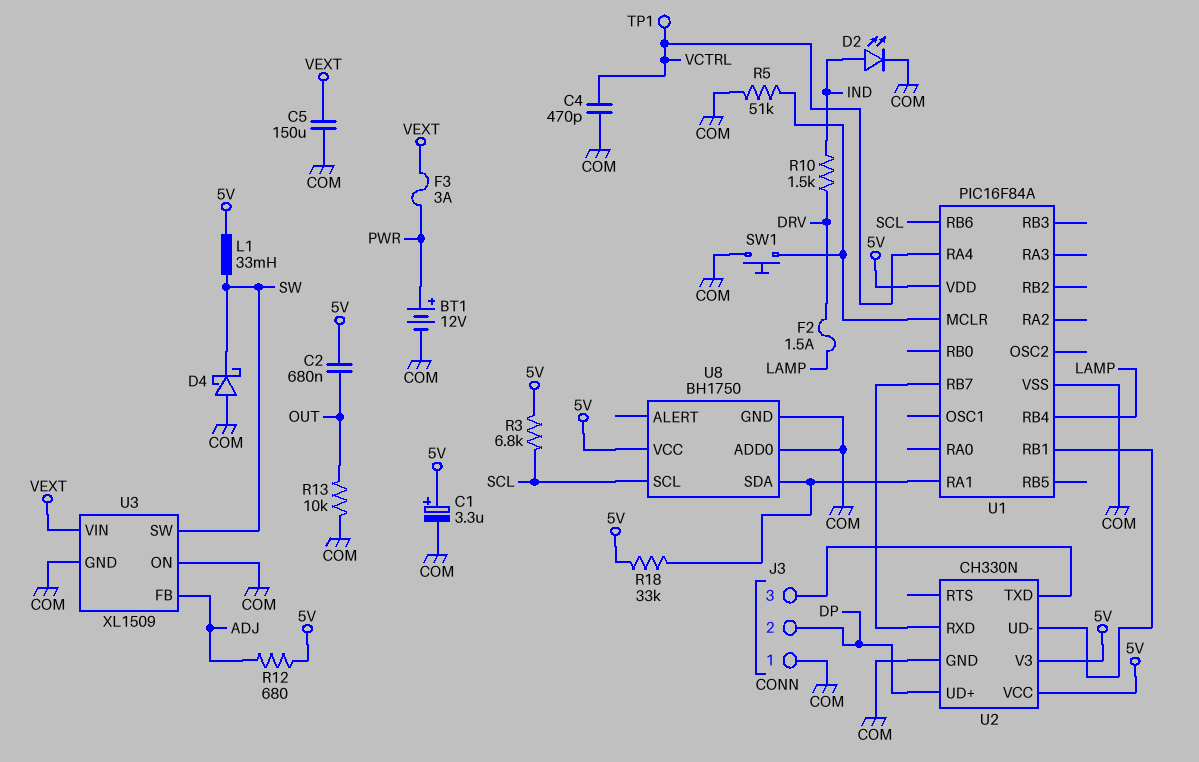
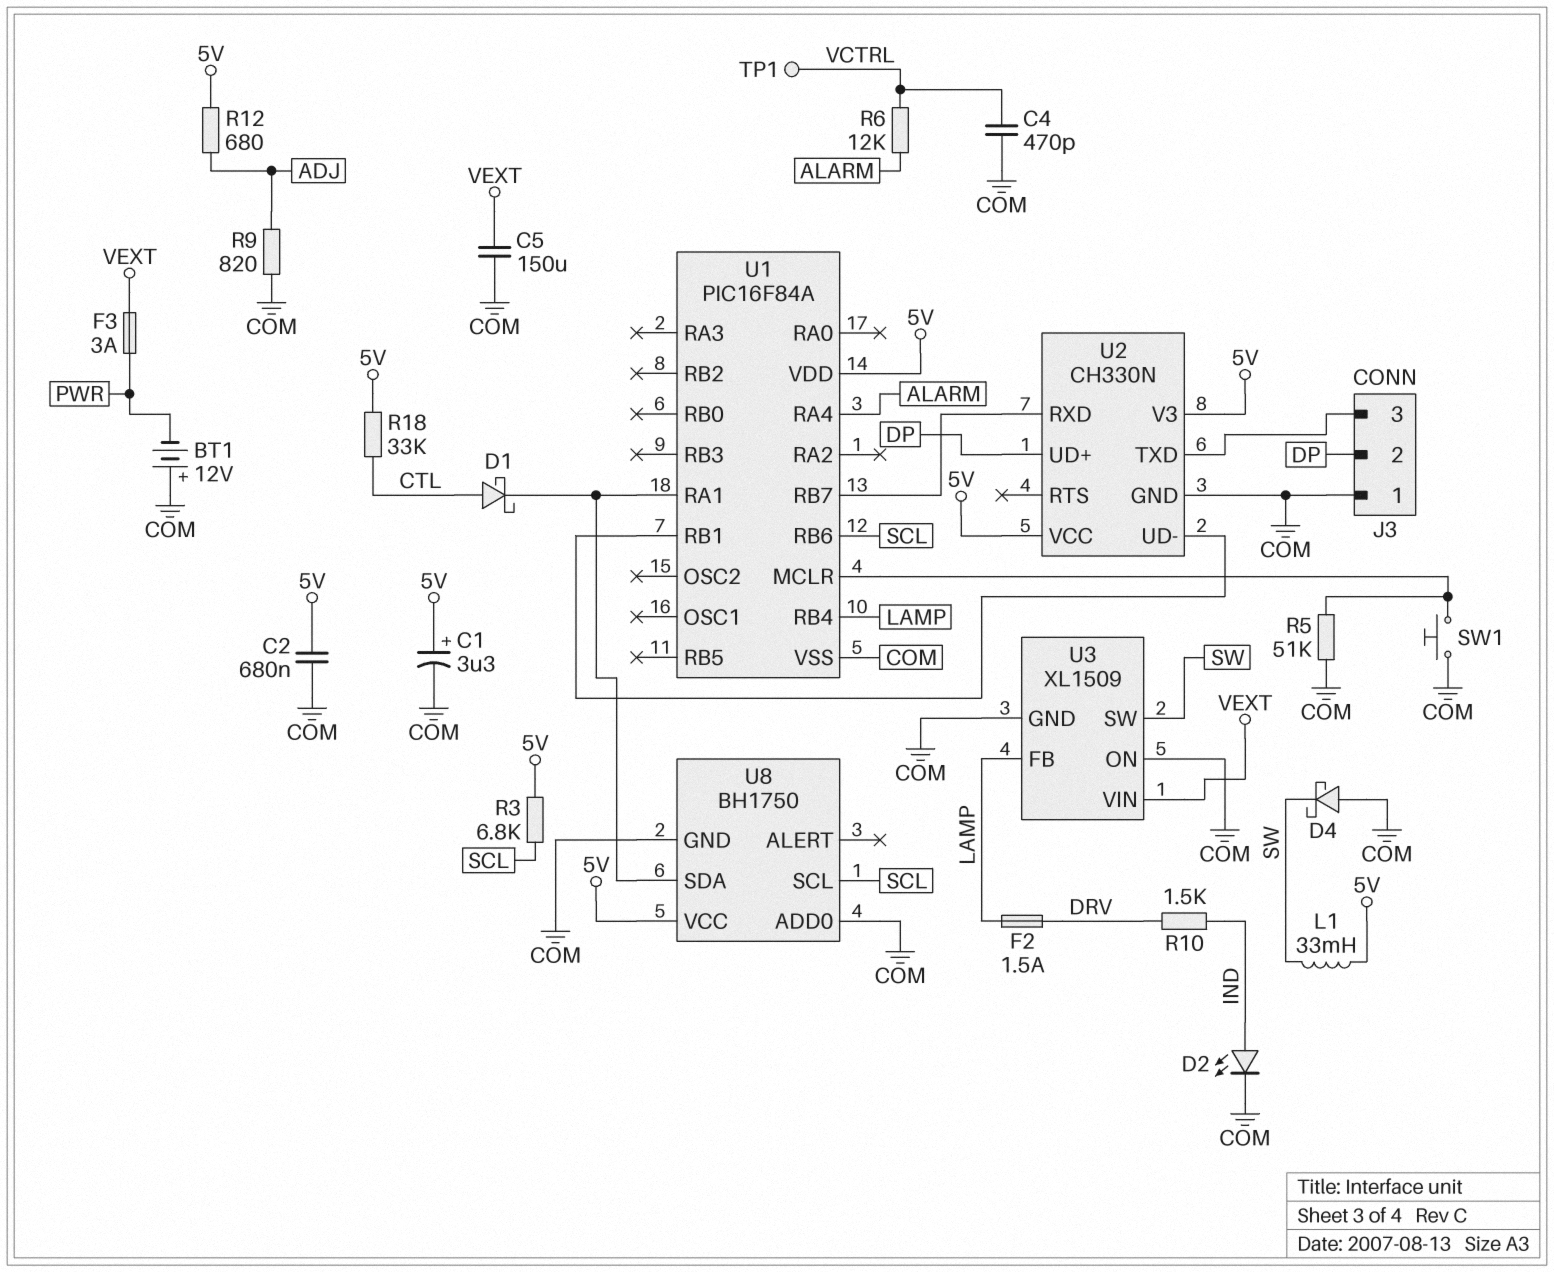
BT1: 12V (plus PWR, minus COM) -> 12V (plus COM, minus PWR)
C2: 680nF (5V, OUT) -> 680nF (5V, COM)
D1: none -> schottky (A CTL, K U1/RA1)
R6: none -> 12k (ALARM, VCTRL)
R9: none -> 820 (ADJ, COM)
R13: 10k (COM, OUT) -> none
R18: 33k (5V, U1/RA1) -> 33k (5V, CTL)
U1 pin RA4: VCTRL -> ALARM
U3 pin FB: ADJ -> LAMP

